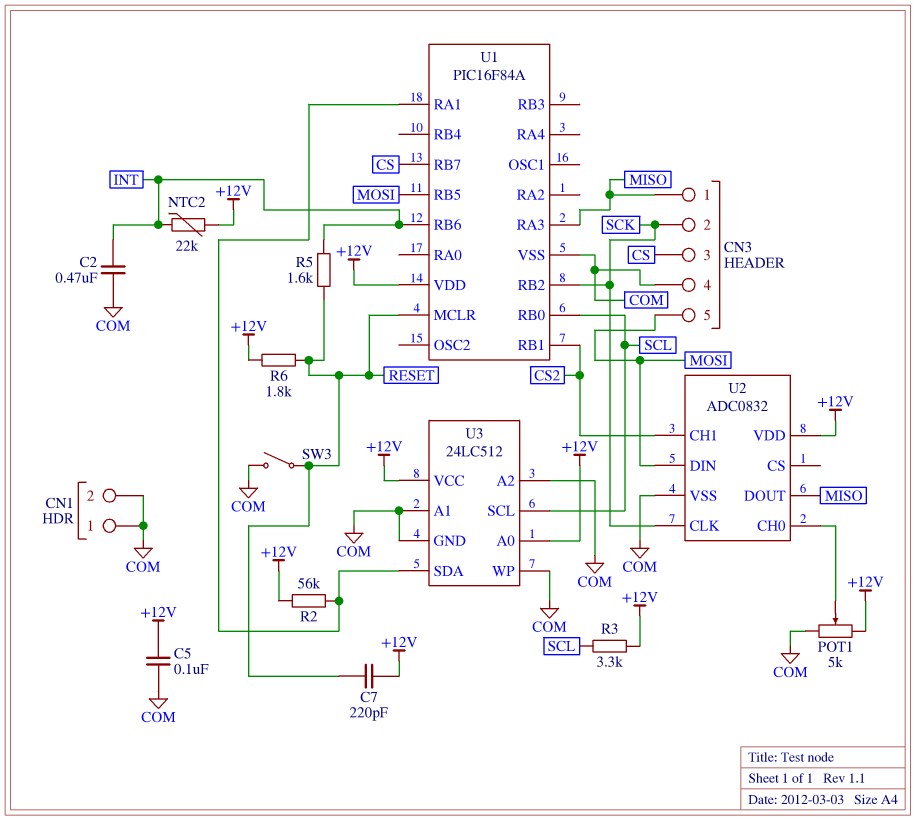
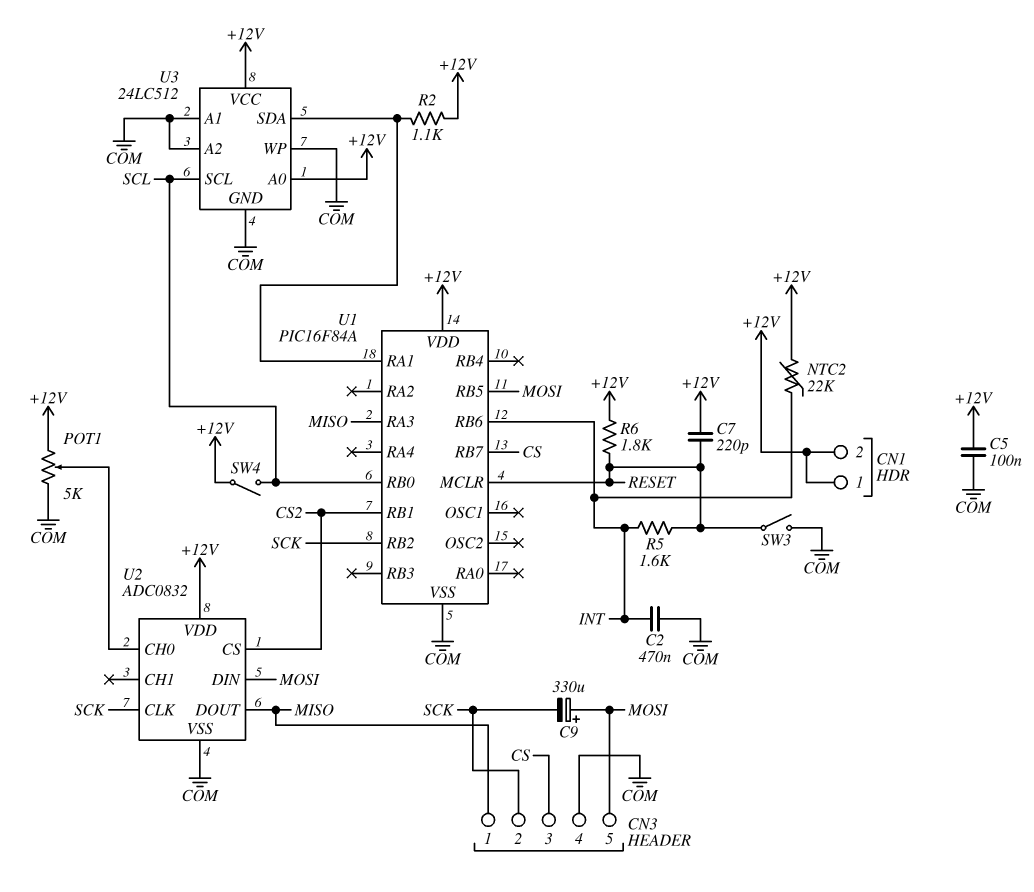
C9: none -> 330uF (plus MOSI, minus SCK)
CN1 pin 1: COM -> +12V
CN1 pin 2: COM -> +12V
R2: 56k (+12V, U1/RA1) -> 1.1k (+12V, U1/RA1)
R3: 3.3k (+12V, SCL) -> none
SW4: none -> switch (+12V, SCL)
U2 pin CH1: CS2 -> none
U2 pin CS: none -> CS2

